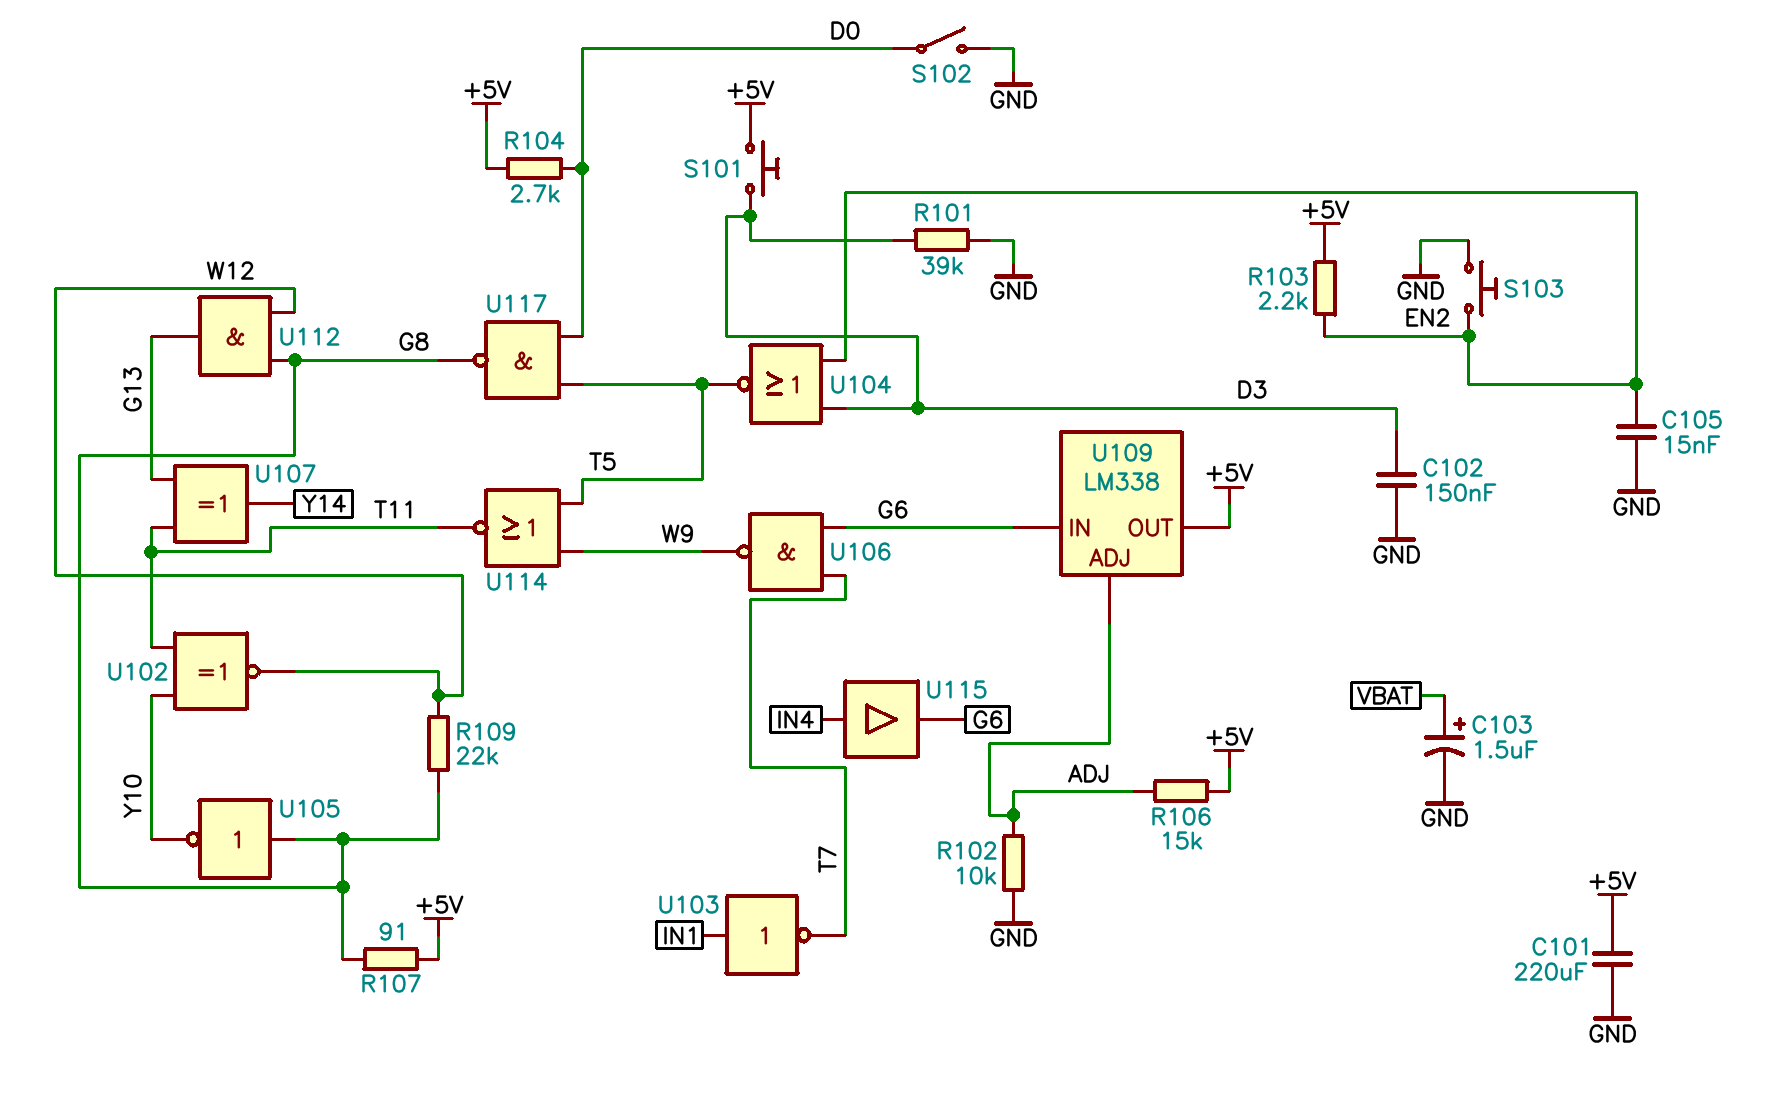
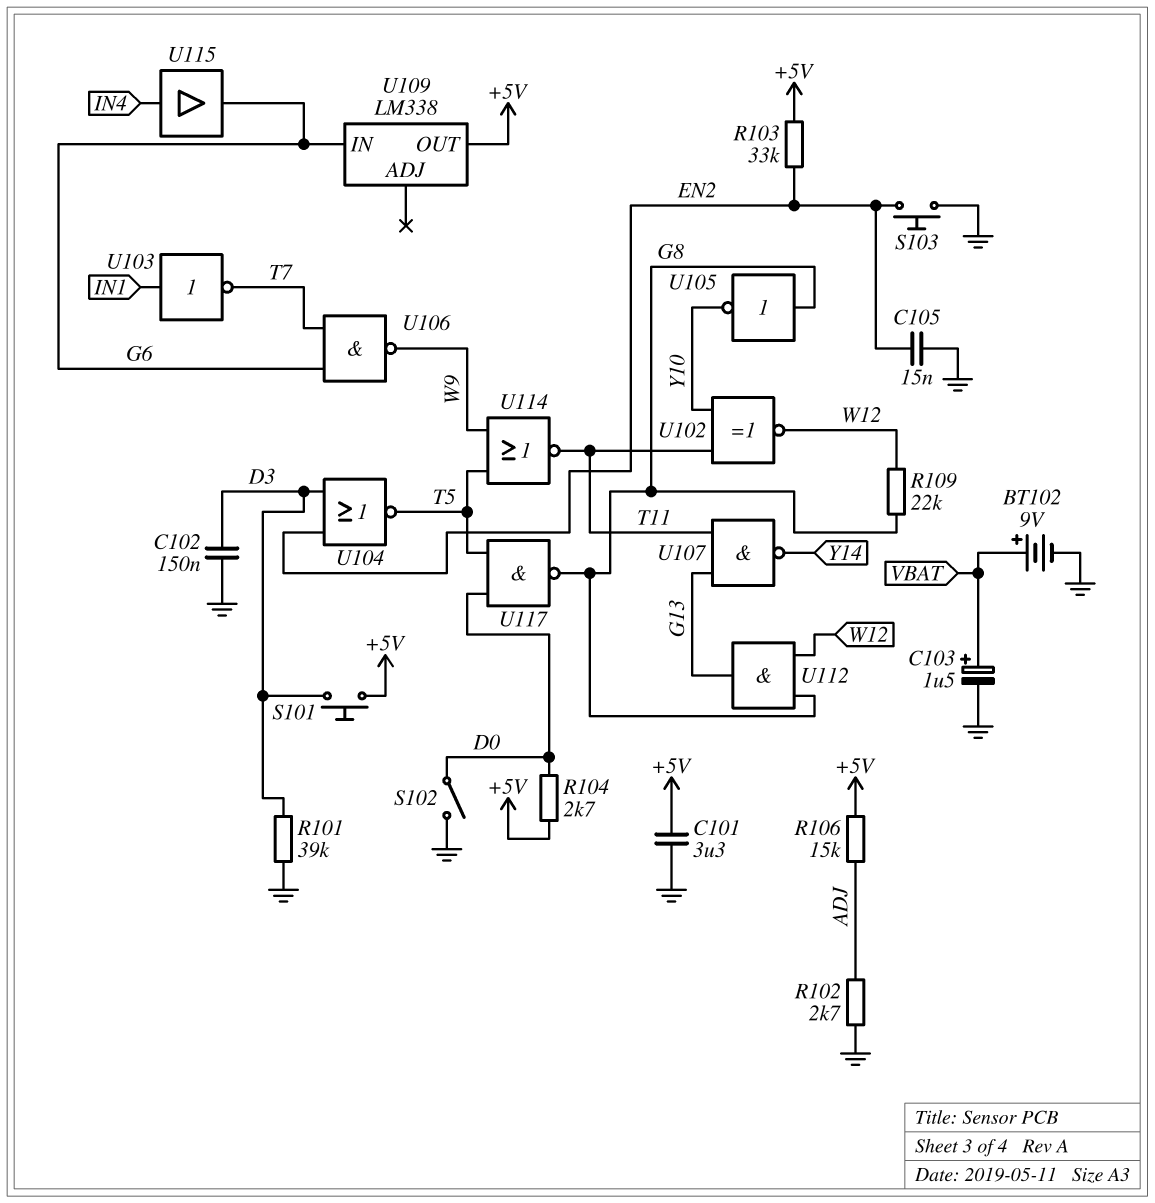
BT102: none -> 9V (plus VBAT, minus GND)
C101: 220uF (+5V, GND) -> 3.3uF (+5V, GND)
R102: 10k (ADJ, GND) -> 2.7k (ADJ, GND)
R103: 2.2k (+5V, EN2) -> 33k (+5V, EN2)
R107: 91 (+5V, G8) -> none
U107: XOR (in G13, in T11, out Y14) -> NAND (in G13, in T11, out Y14)
U109 pin ADJ: ADJ -> none

